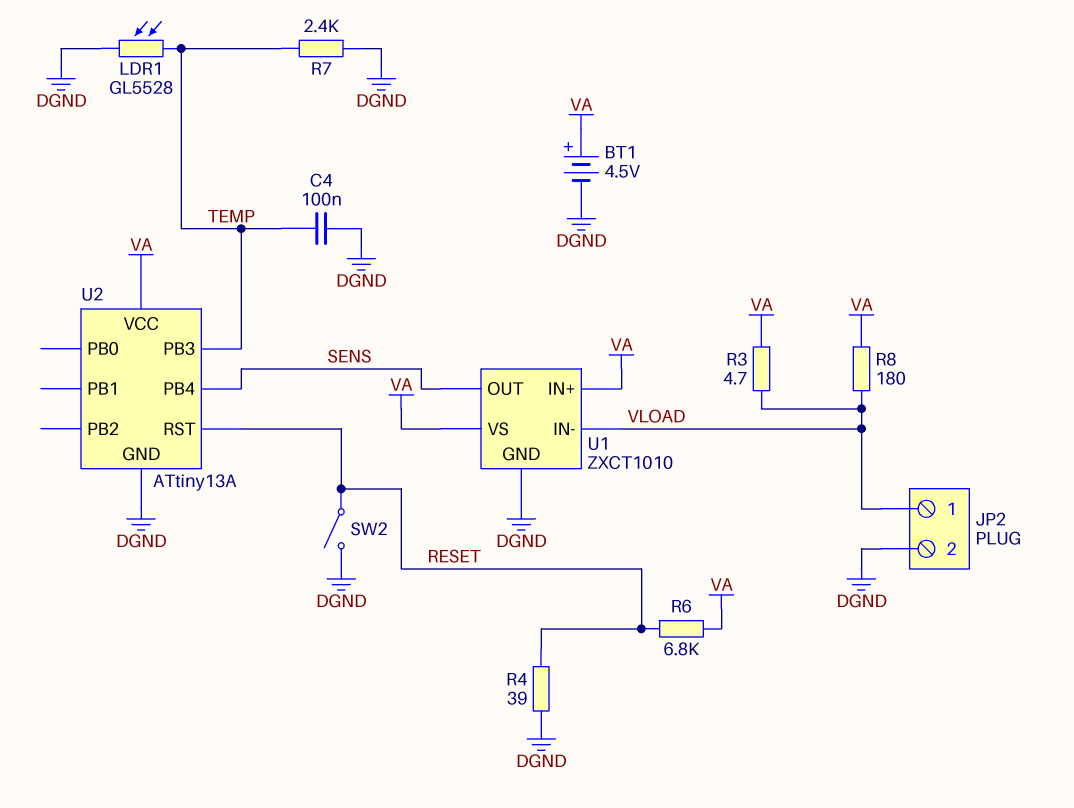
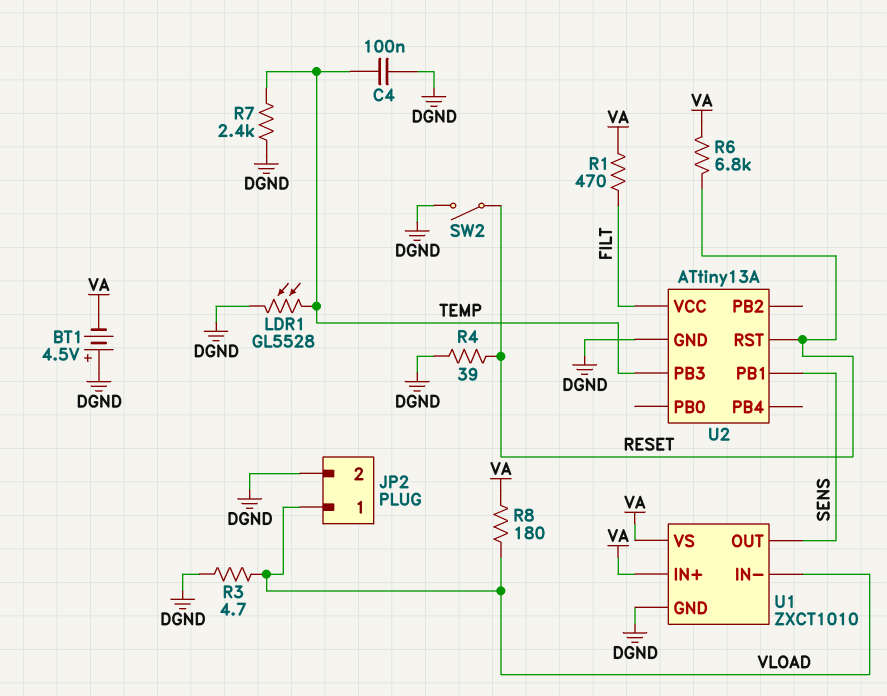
BT1: 4.5V (plus VA, minus DGND) -> 4.5V (plus DGND, minus VA)
R1: none -> 470 (FILT, VA)
R3: 4.7 (VA, VLOAD) -> 4.7 (DGND, VLOAD)
U2 pin PB1: none -> SENS
U2 pin PB4: SENS -> none
U2 pin VCC: VA -> FILT

